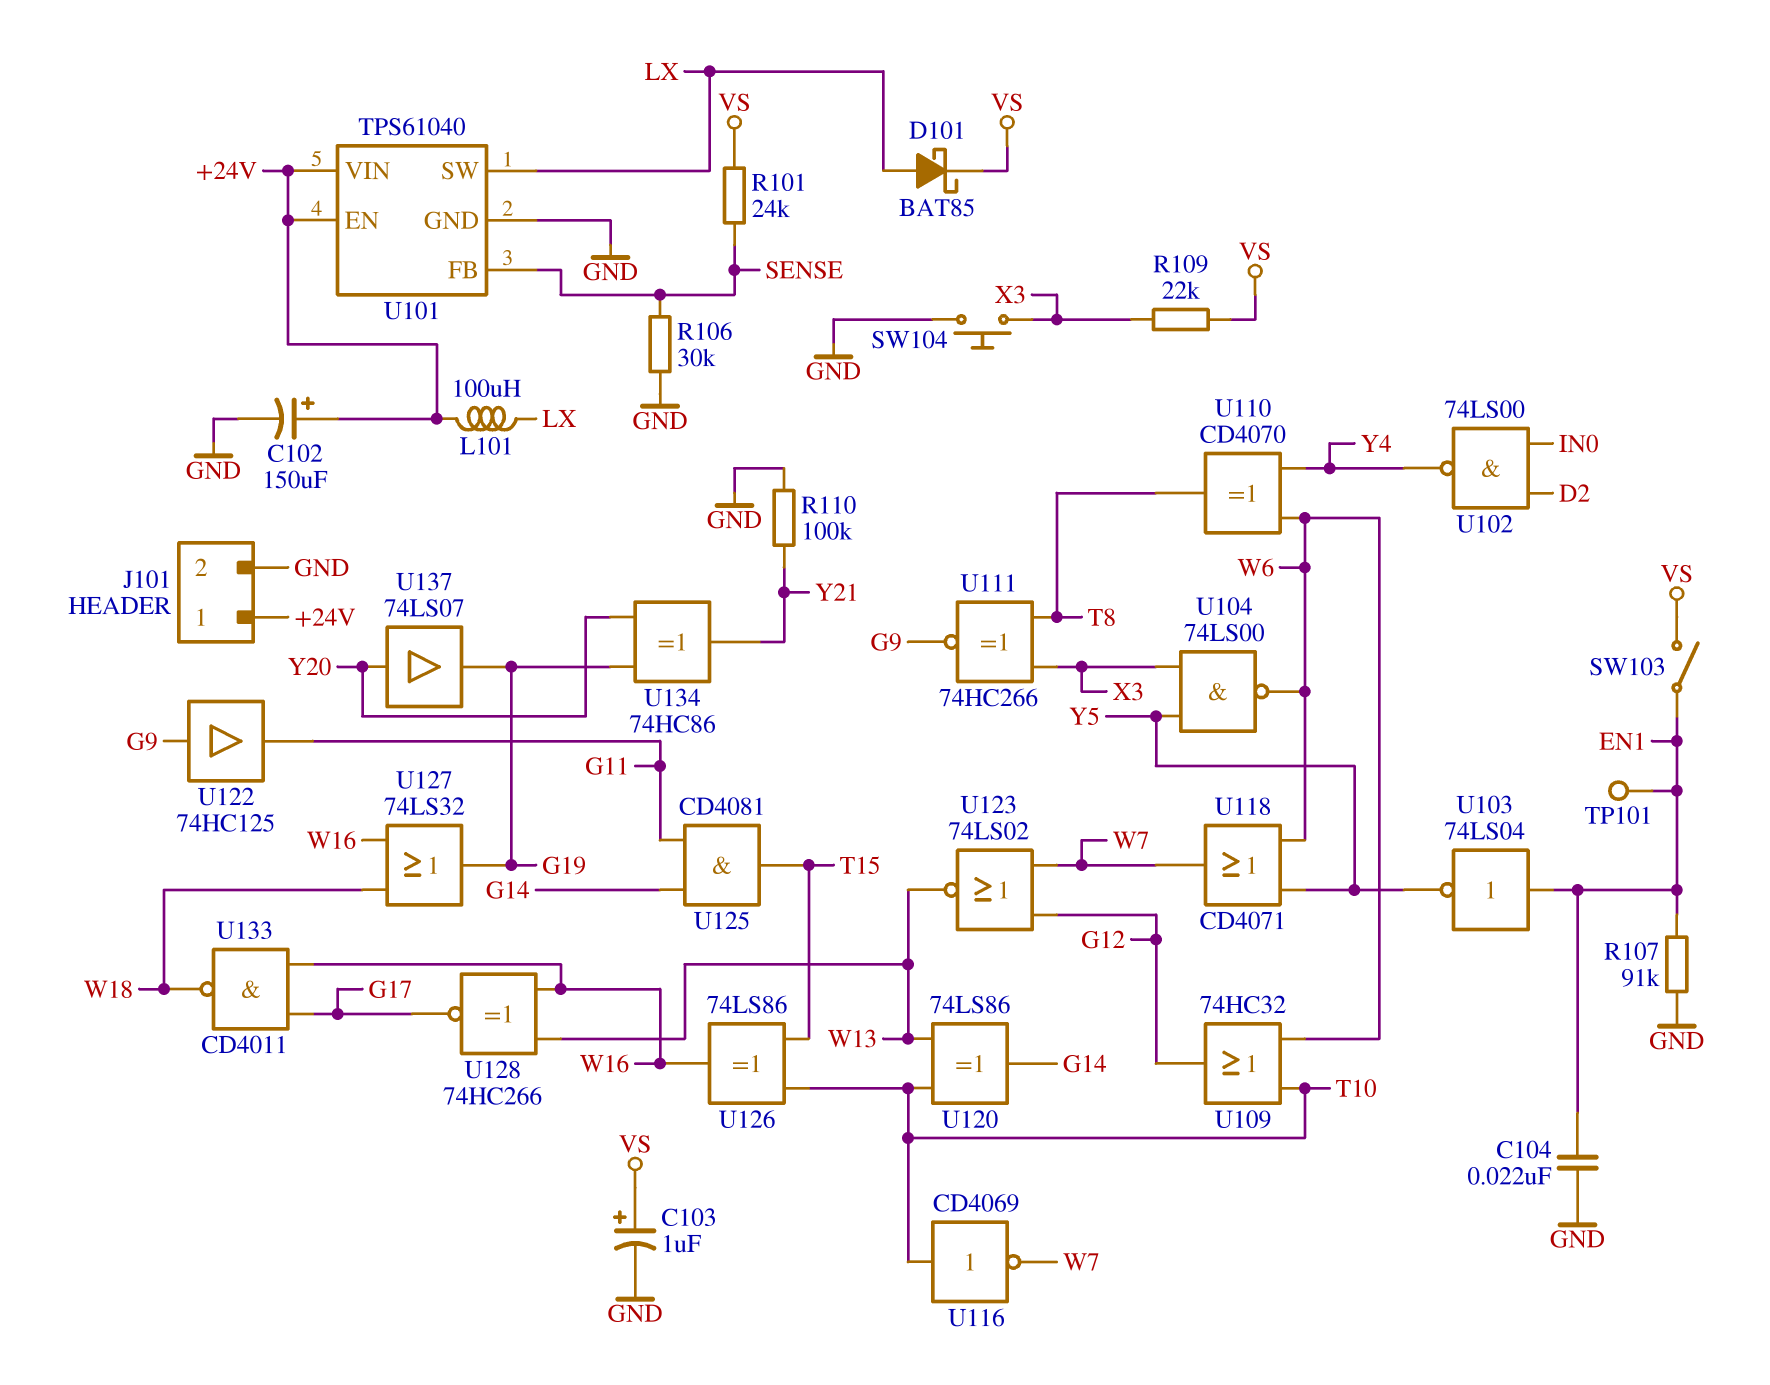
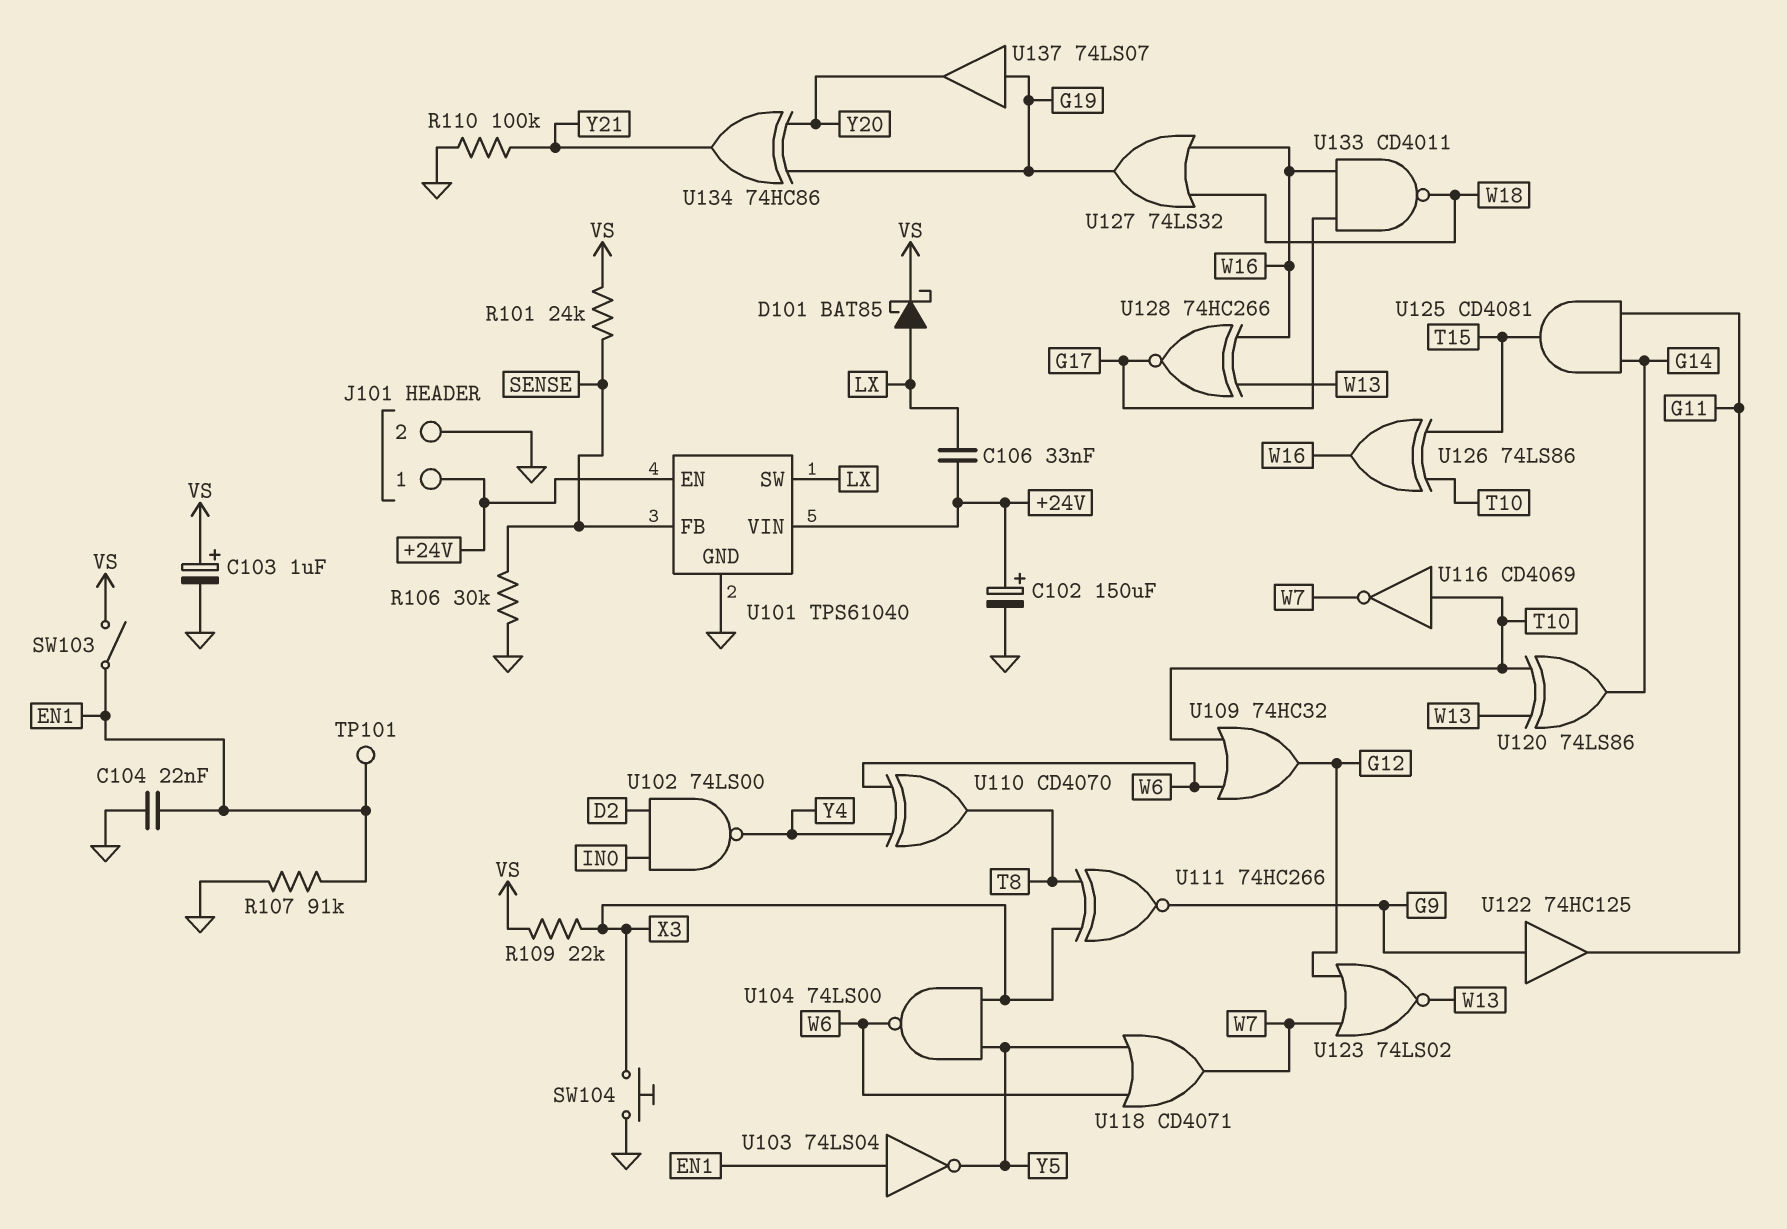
C106: none -> 33nF (+24V, LX)
L101: 100uH (+24V, LX) -> none
U137: buffer 74LS07 (in Y20, out G19) -> buffer 74LS07 (in G19, out Y20)

